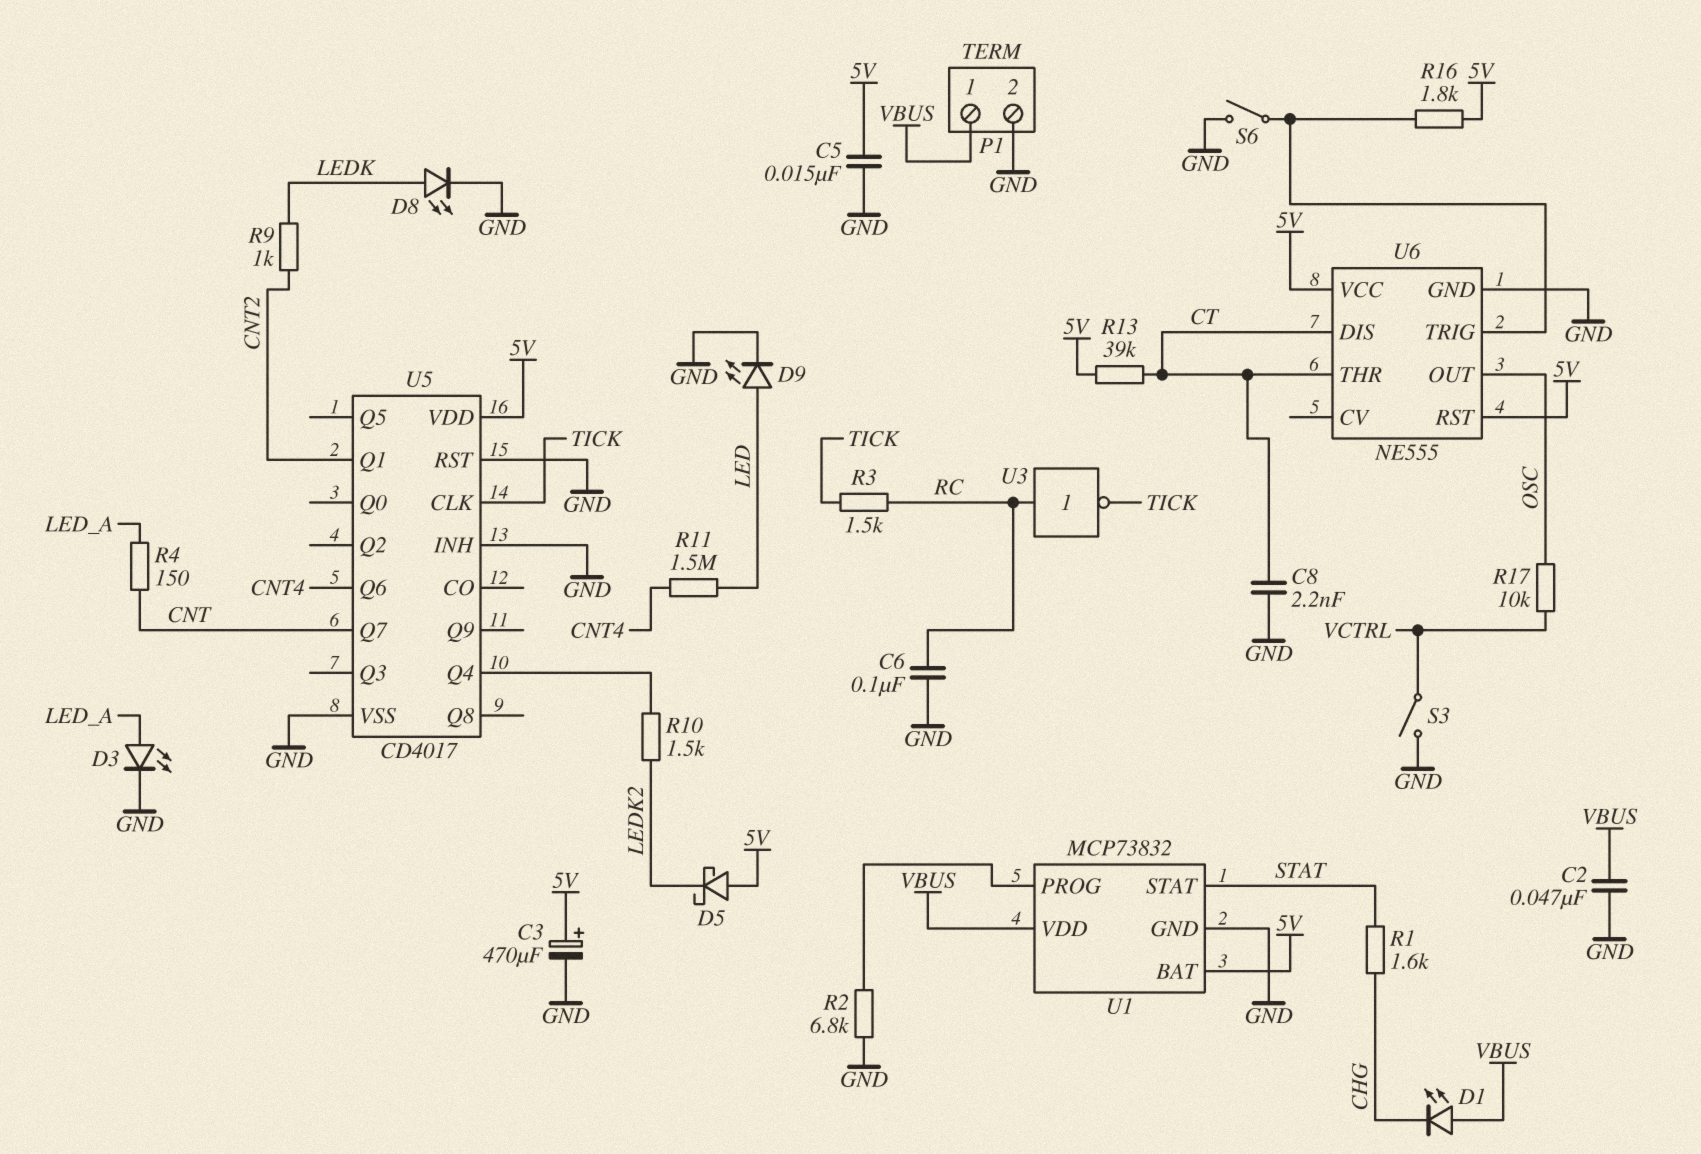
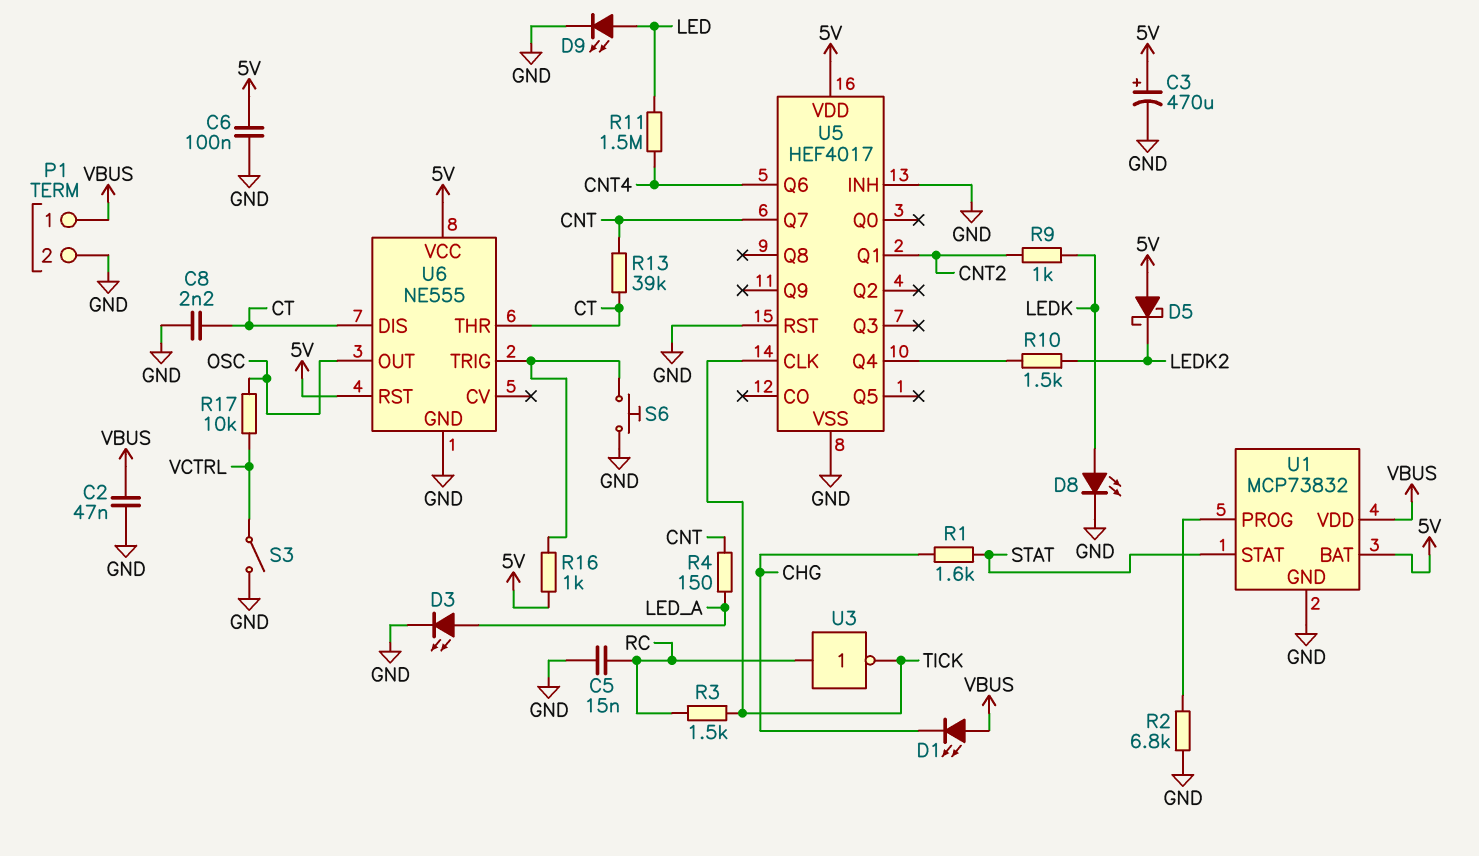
C5: 15nF (5V, GND) -> 15nF (GND, RC)
C6: 100nF (GND, RC) -> 100nF (5V, GND)
R13: 39k (5V, CT) -> 39k (CNT, CT)
R16: 1.8k (5V, U6/TRIG) -> 1k (5V, U6/TRIG)
S6: switch (GND, U6/TRIG) -> button (GND, U6/TRIG)
U5: CD4017 -> HEF4017

